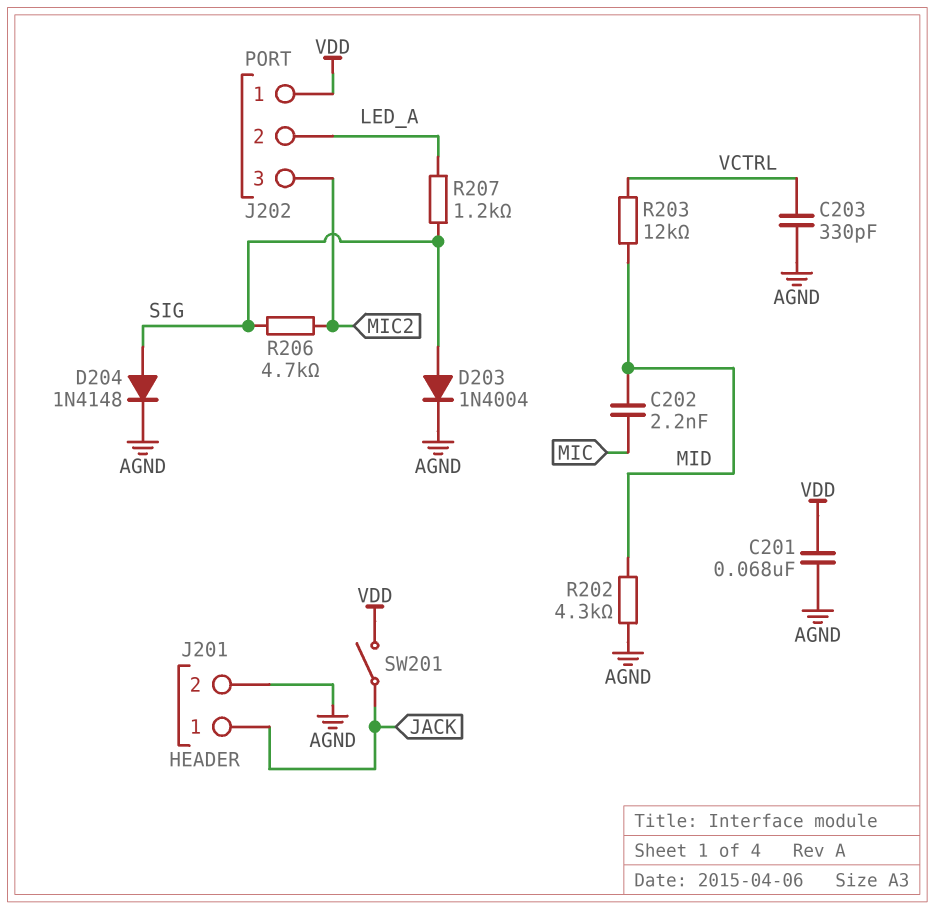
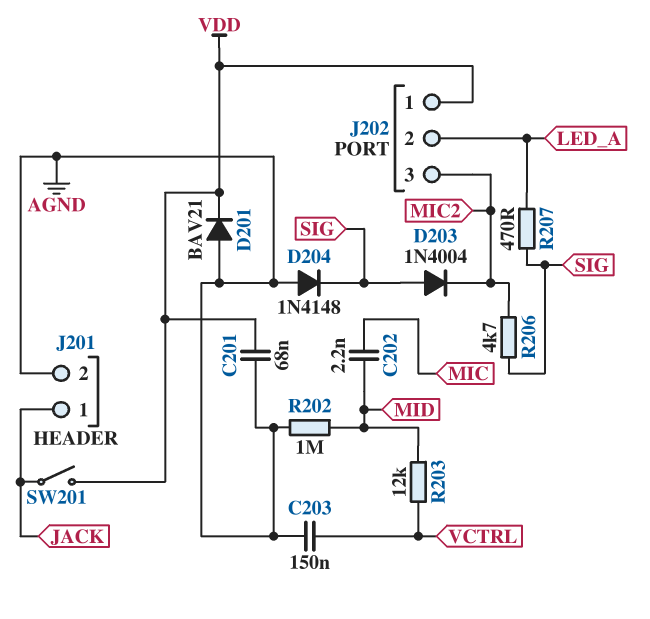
C203: 330pF (AGND, VCTRL) -> 150nF (AGND, VCTRL)
D201: none -> diode BAV21 (A AGND, K VDD)
D203: diode 1N4004 (A SIG, K AGND) -> diode 1N4004 (A SIG, K MIC2)
D204: diode 1N4148 (A SIG, K AGND) -> diode 1N4148 (A AGND, K SIG)
R202: 4.3k (AGND, MID) -> 1M (AGND, MID)
R207: 1.2k (LED_A, SIG) -> 470 (LED_A, SIG)

